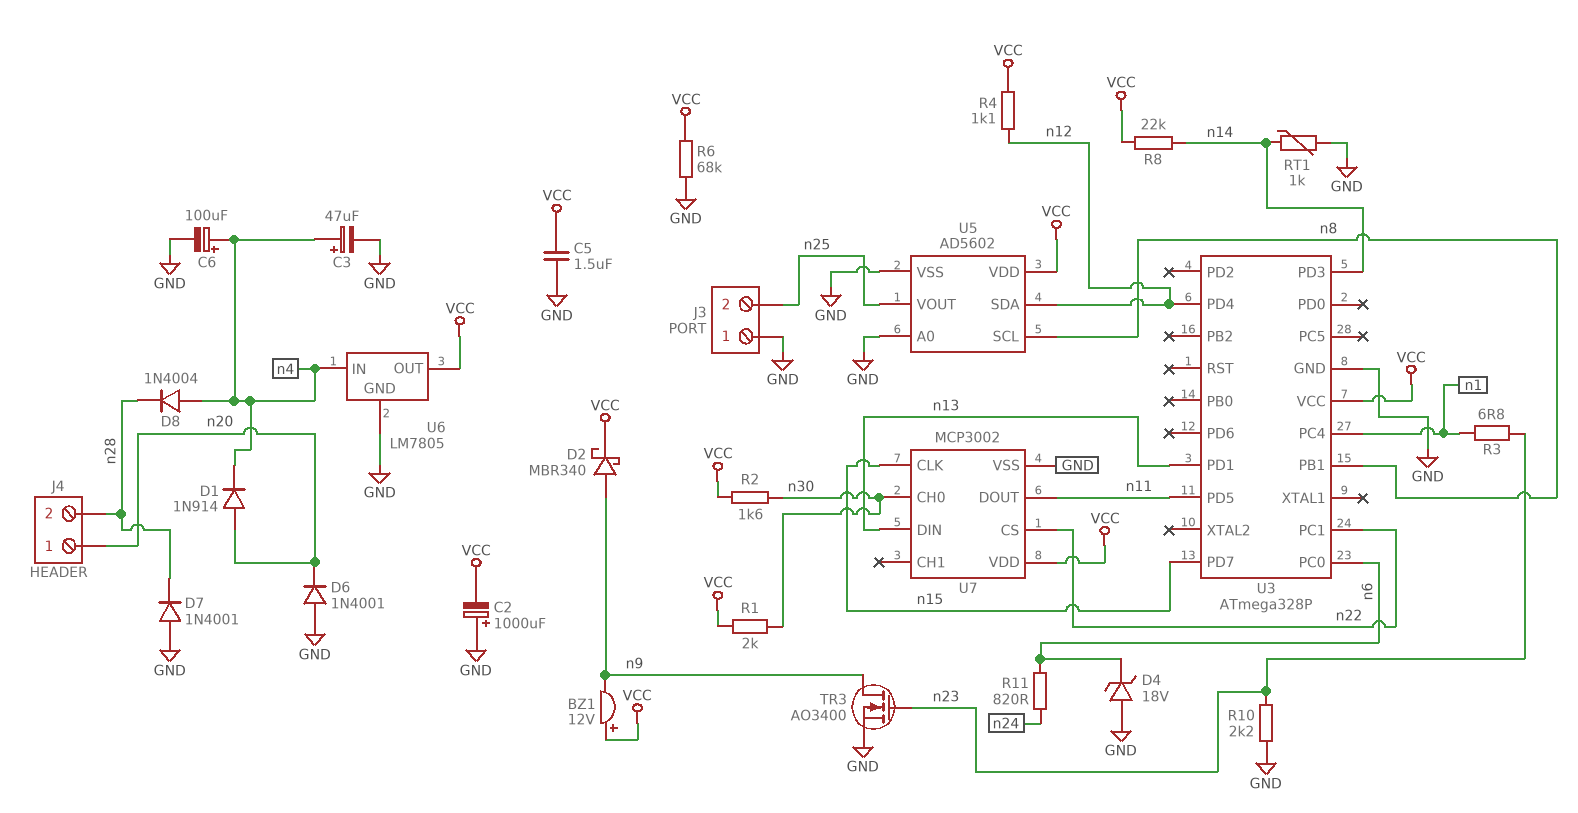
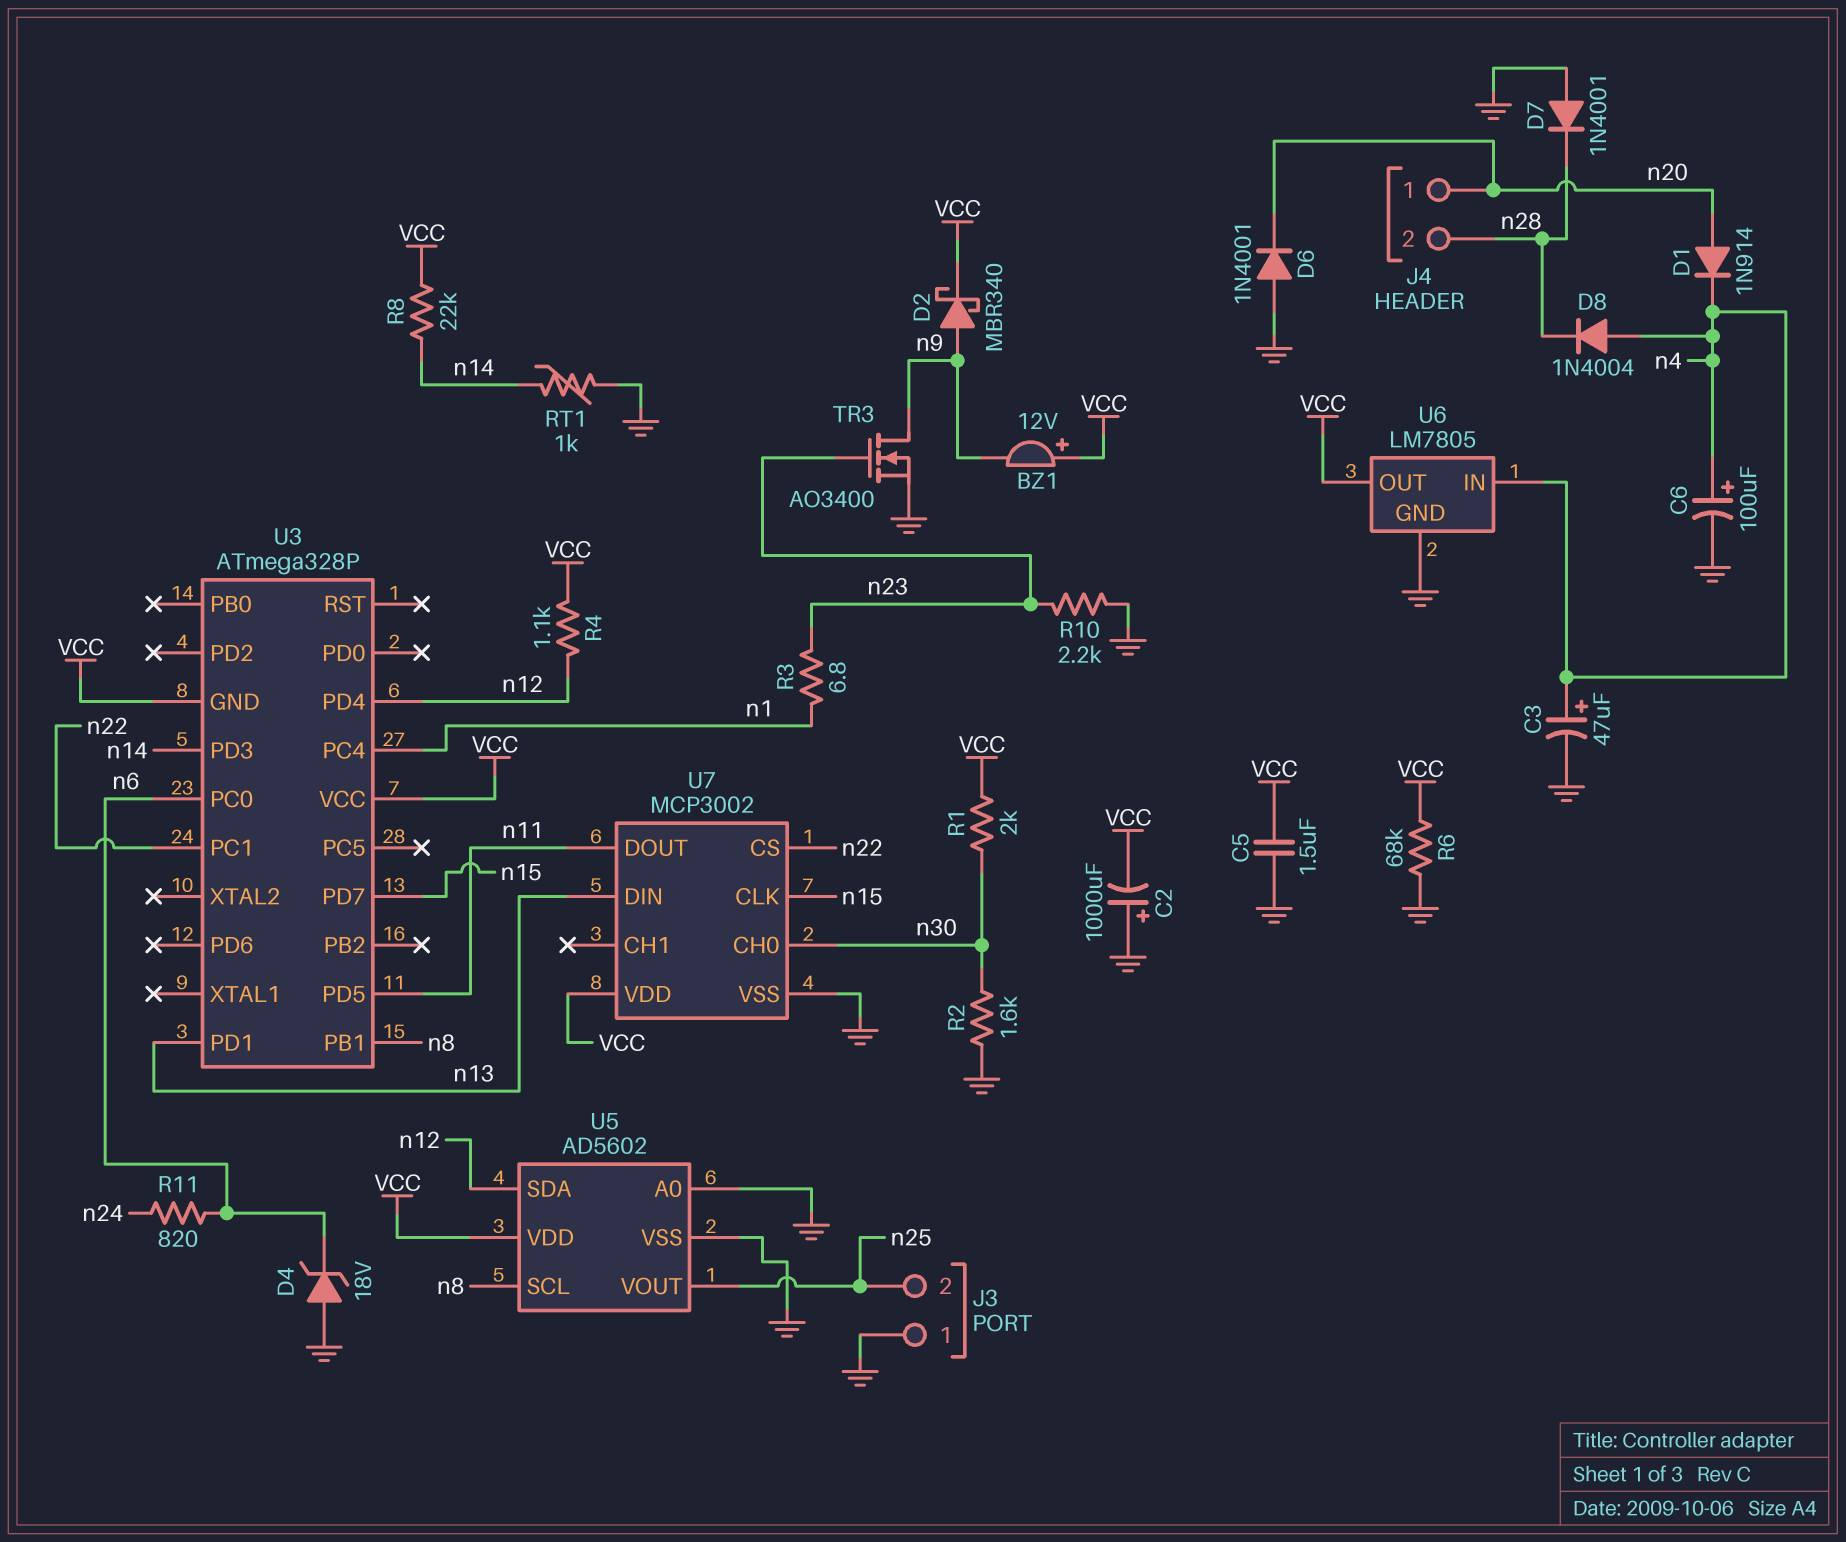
R2: 1.6k (VCC, n30) -> 1.6k (GND, n30)
U3 pin GND: GND -> VCC

